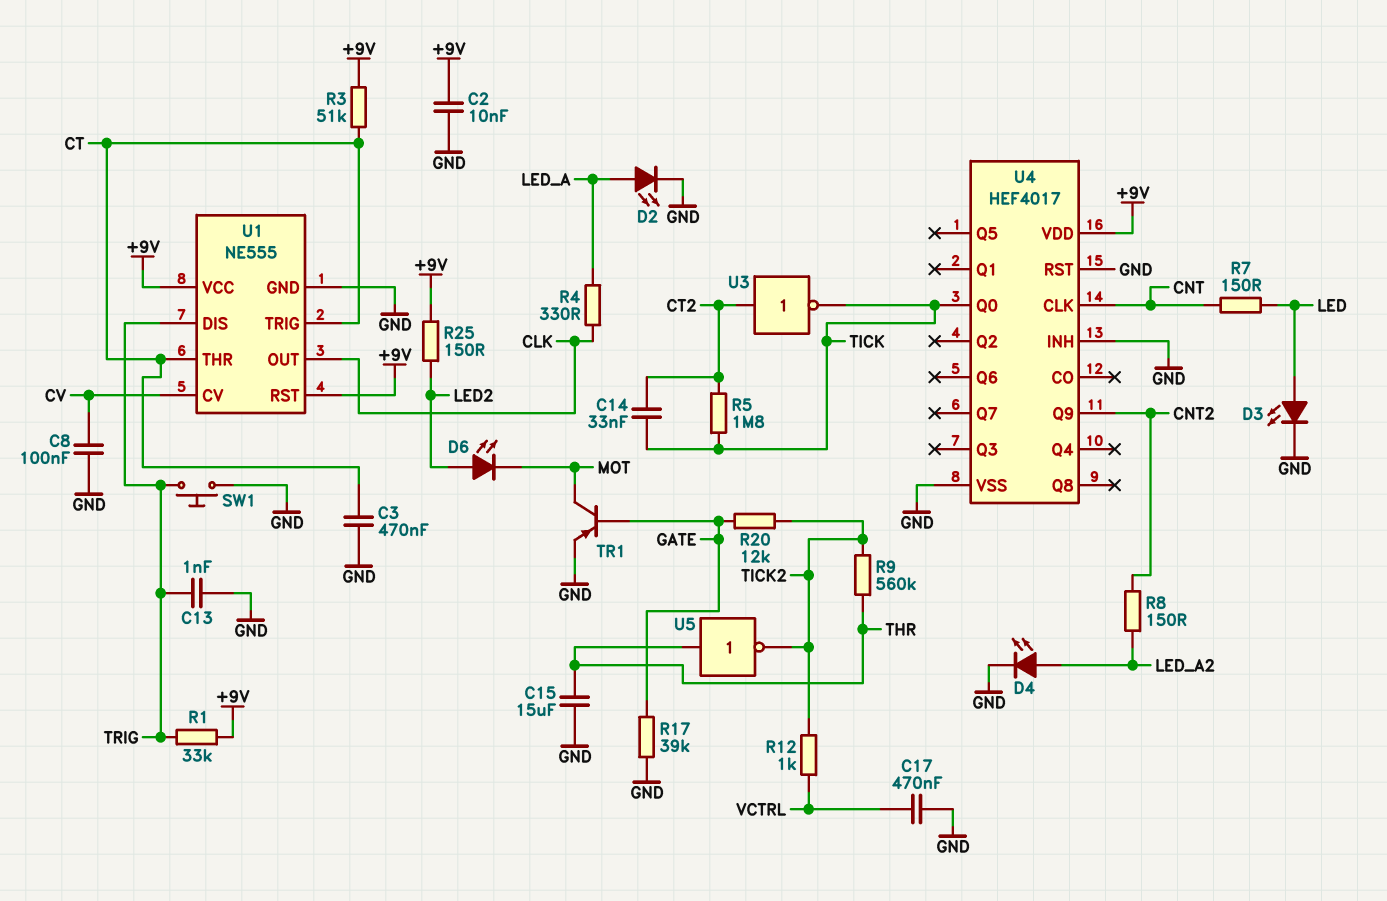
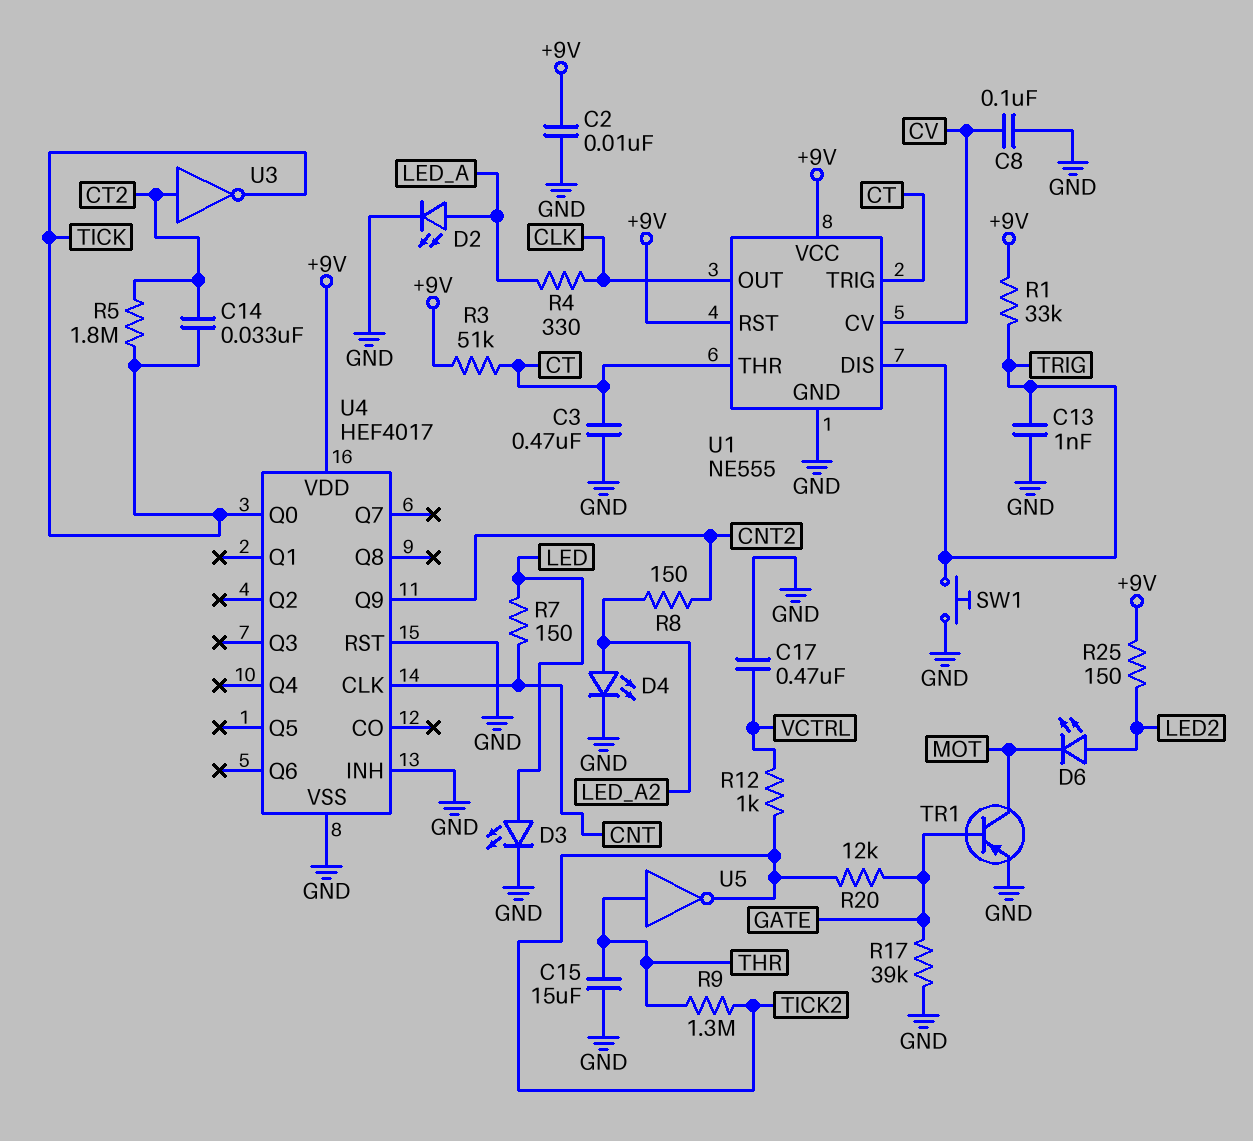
R9: 560k (THR, TICK2) -> 1.3M (THR, TICK2)

